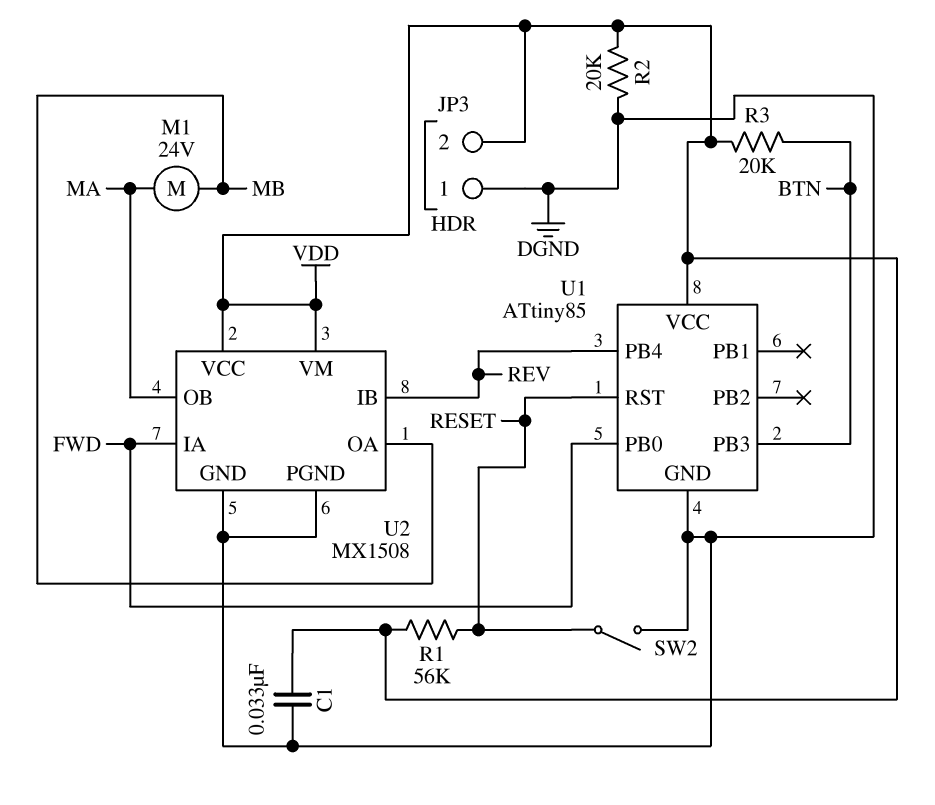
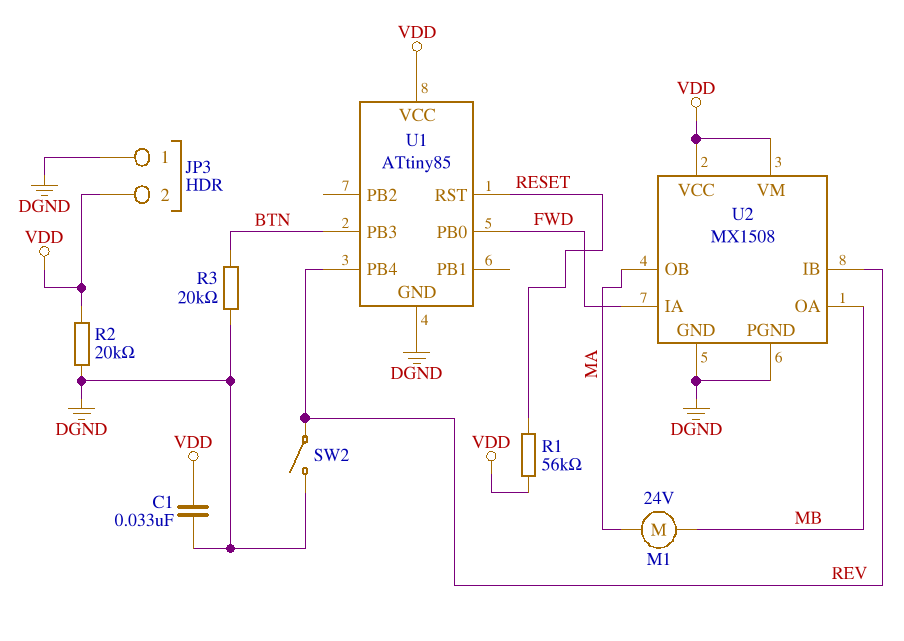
R3: 20k (BTN, VDD) -> 20k (BTN, DGND)
SW2: switch (DGND, RESET) -> switch (DGND, REV)

